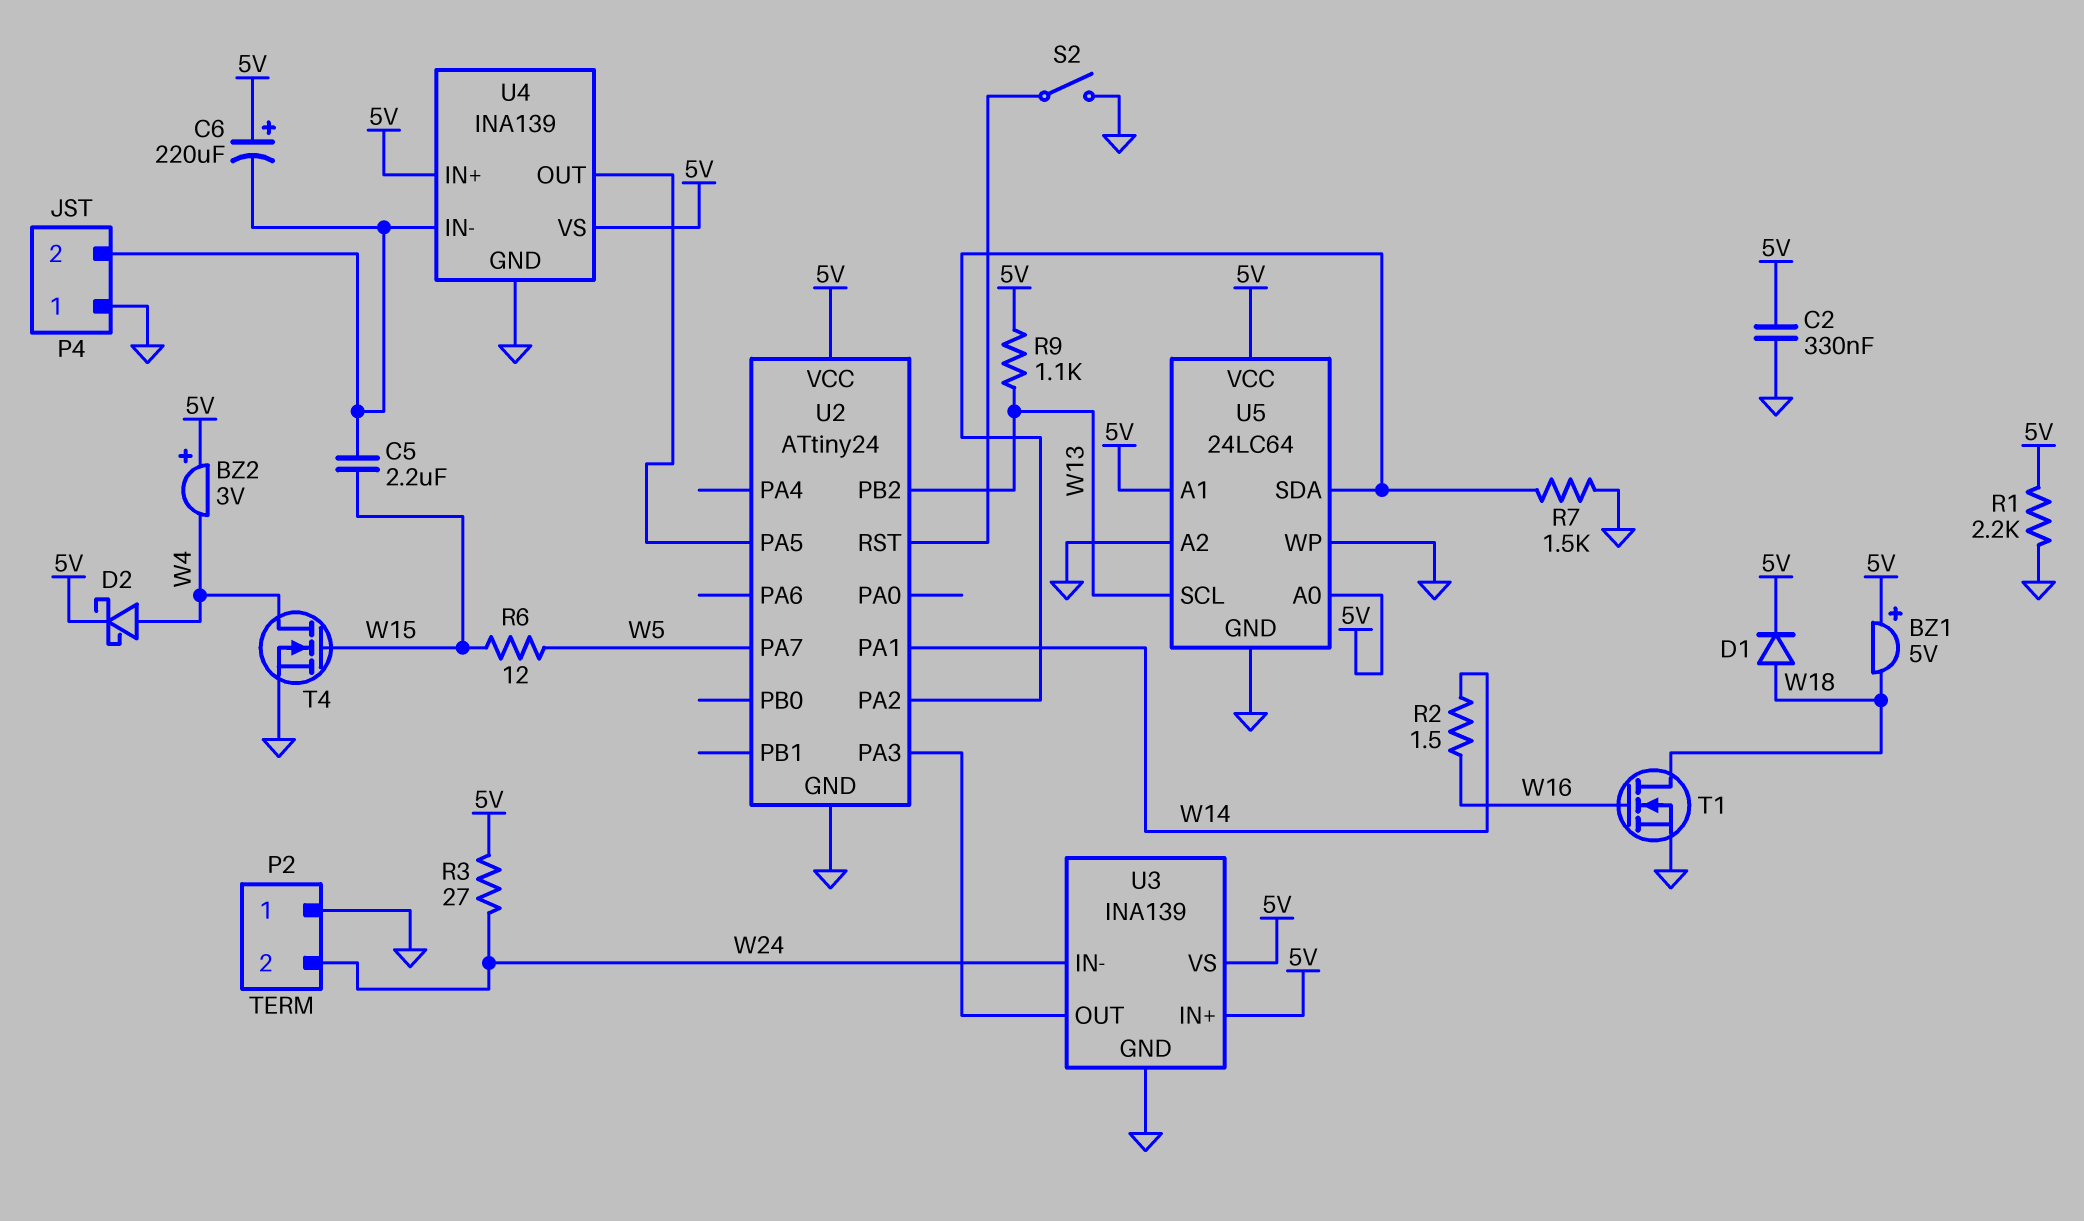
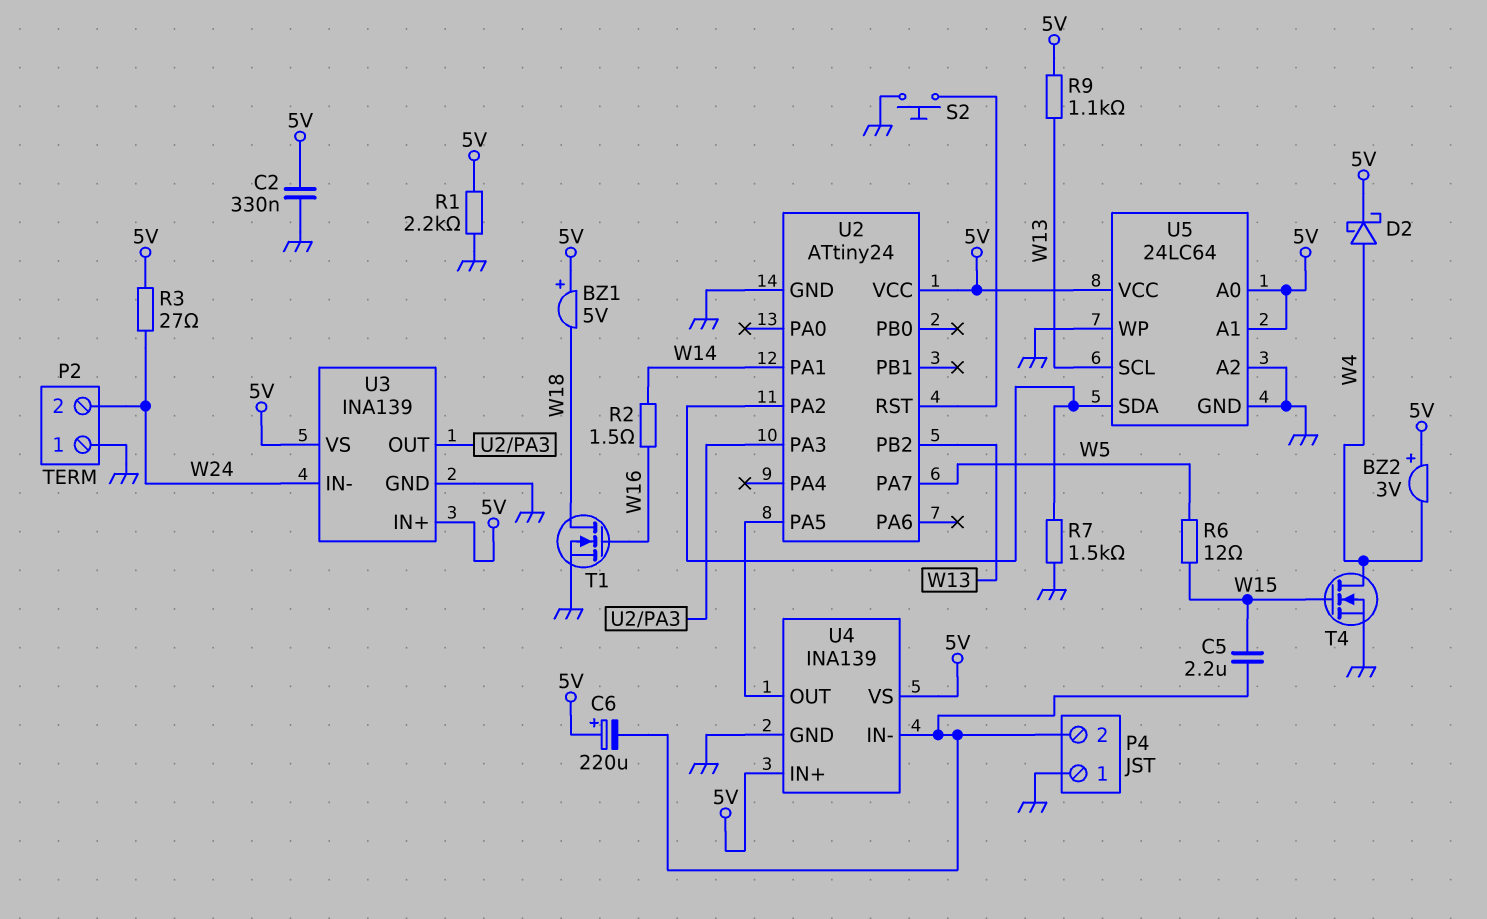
D1: diode (A W18, K 5V) -> none
S2: switch (GND, U2/RST) -> button (GND, U2/RST)

